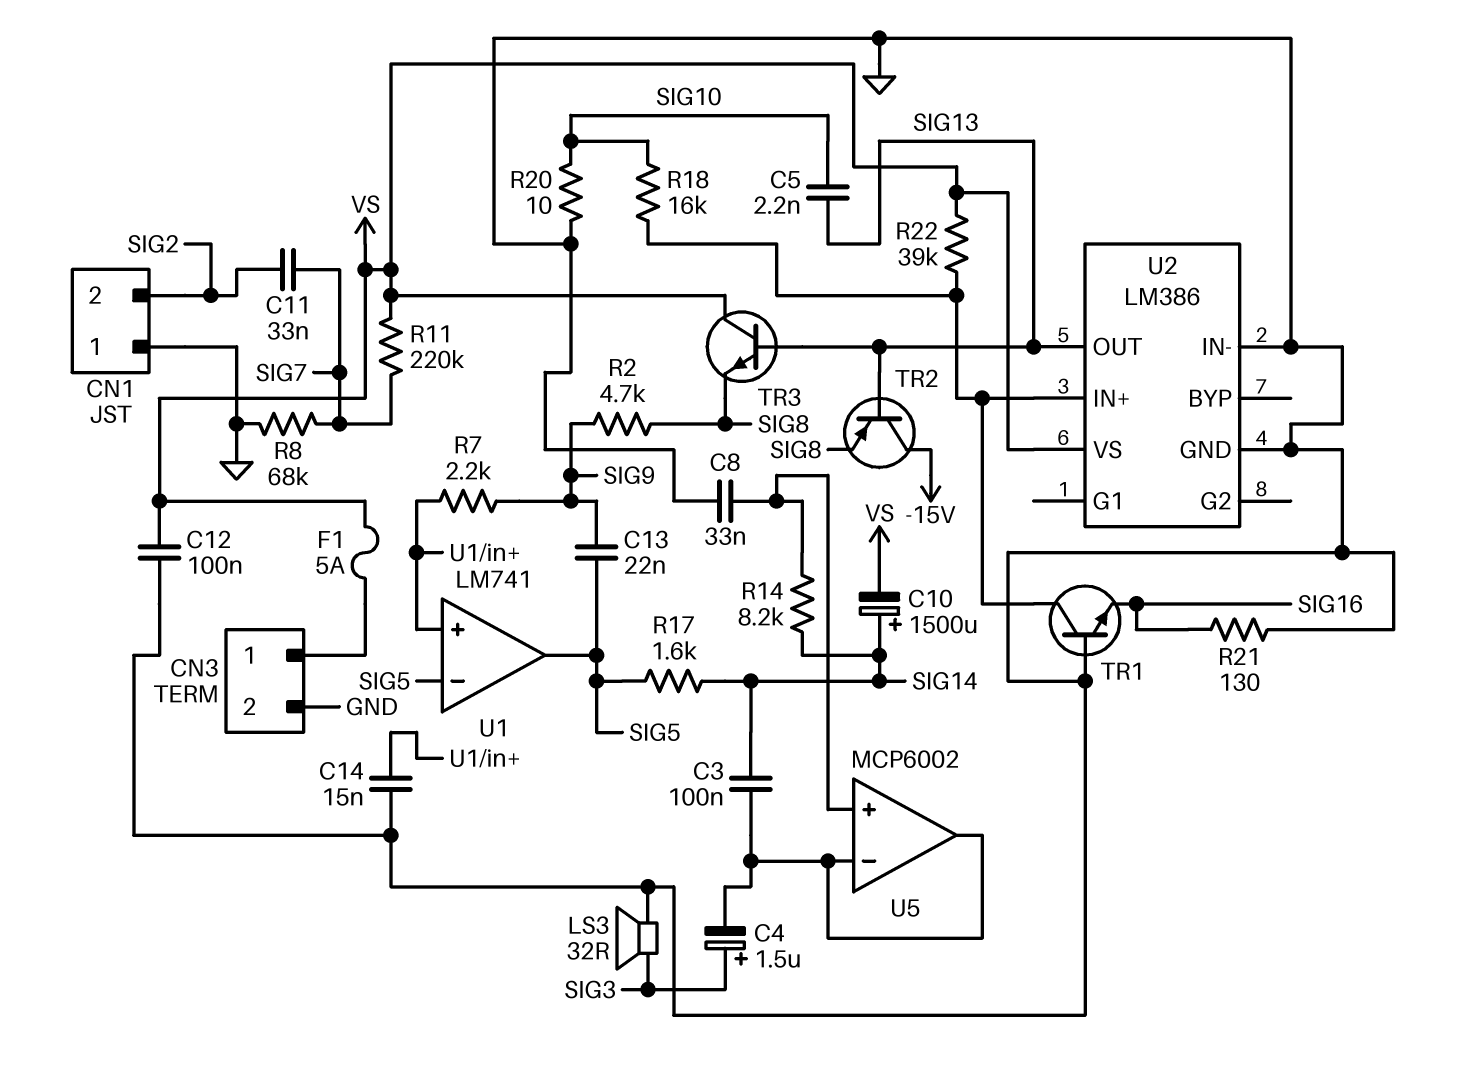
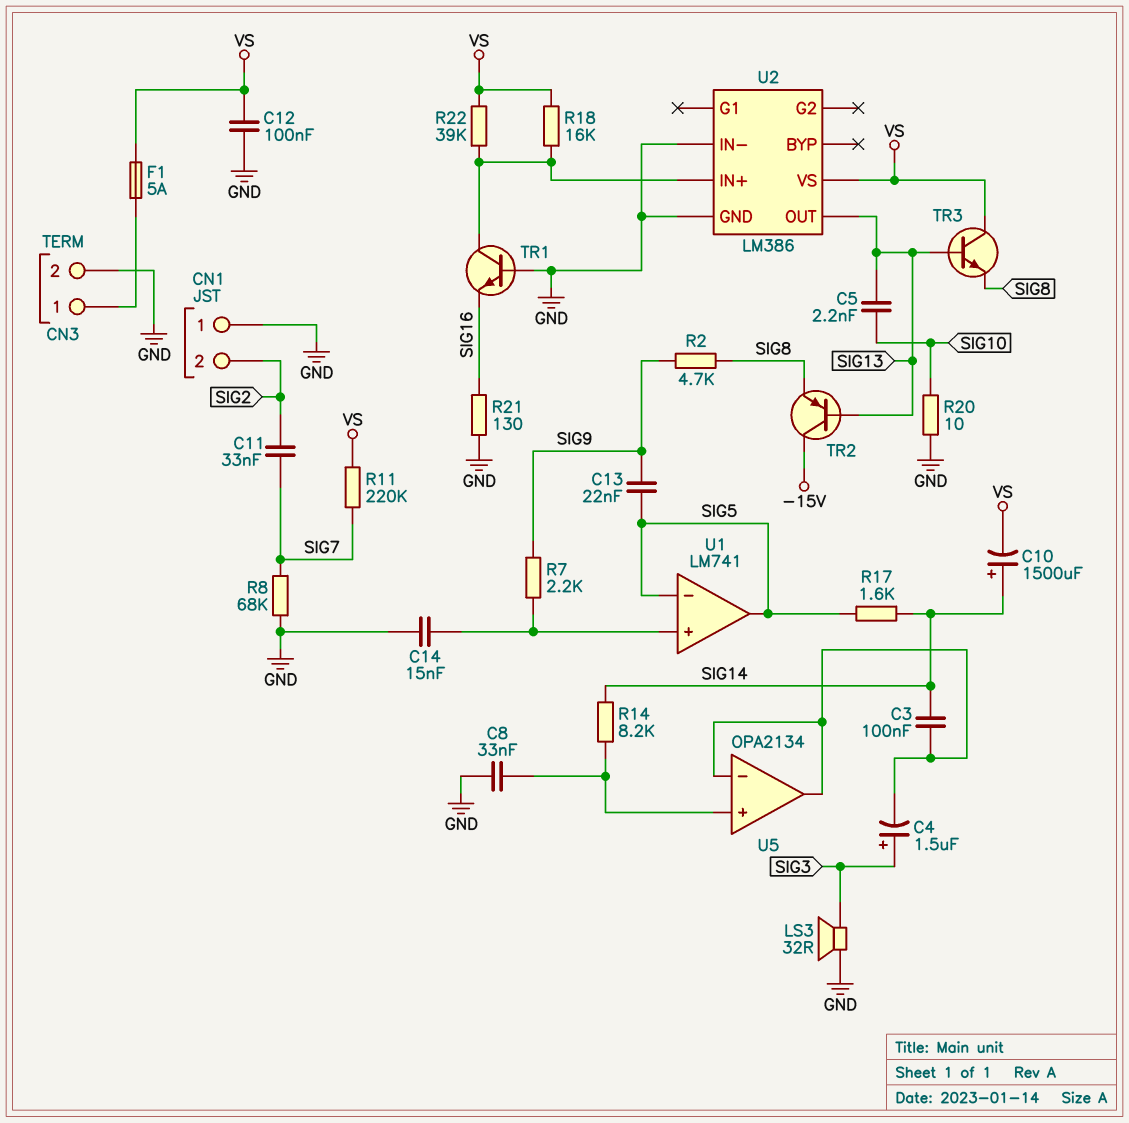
R18: 16k (SIG10, U2/IN+) -> 16k (U2/IN+, VS)
U5: MCP6002 -> OPA2134

